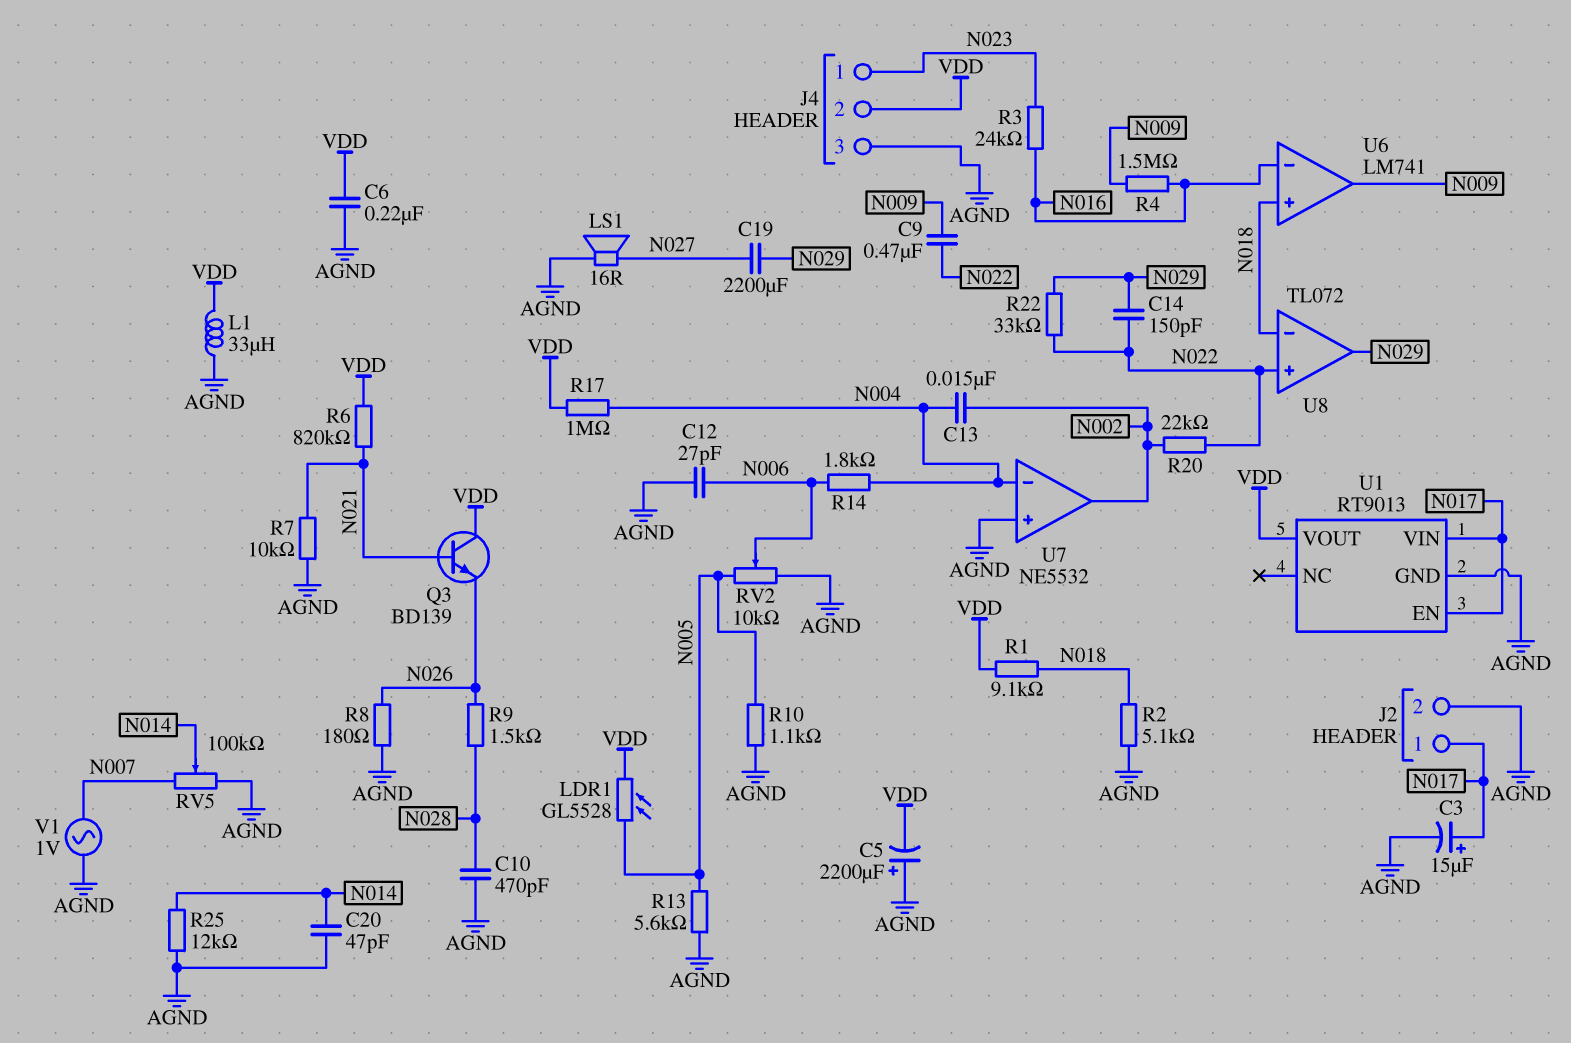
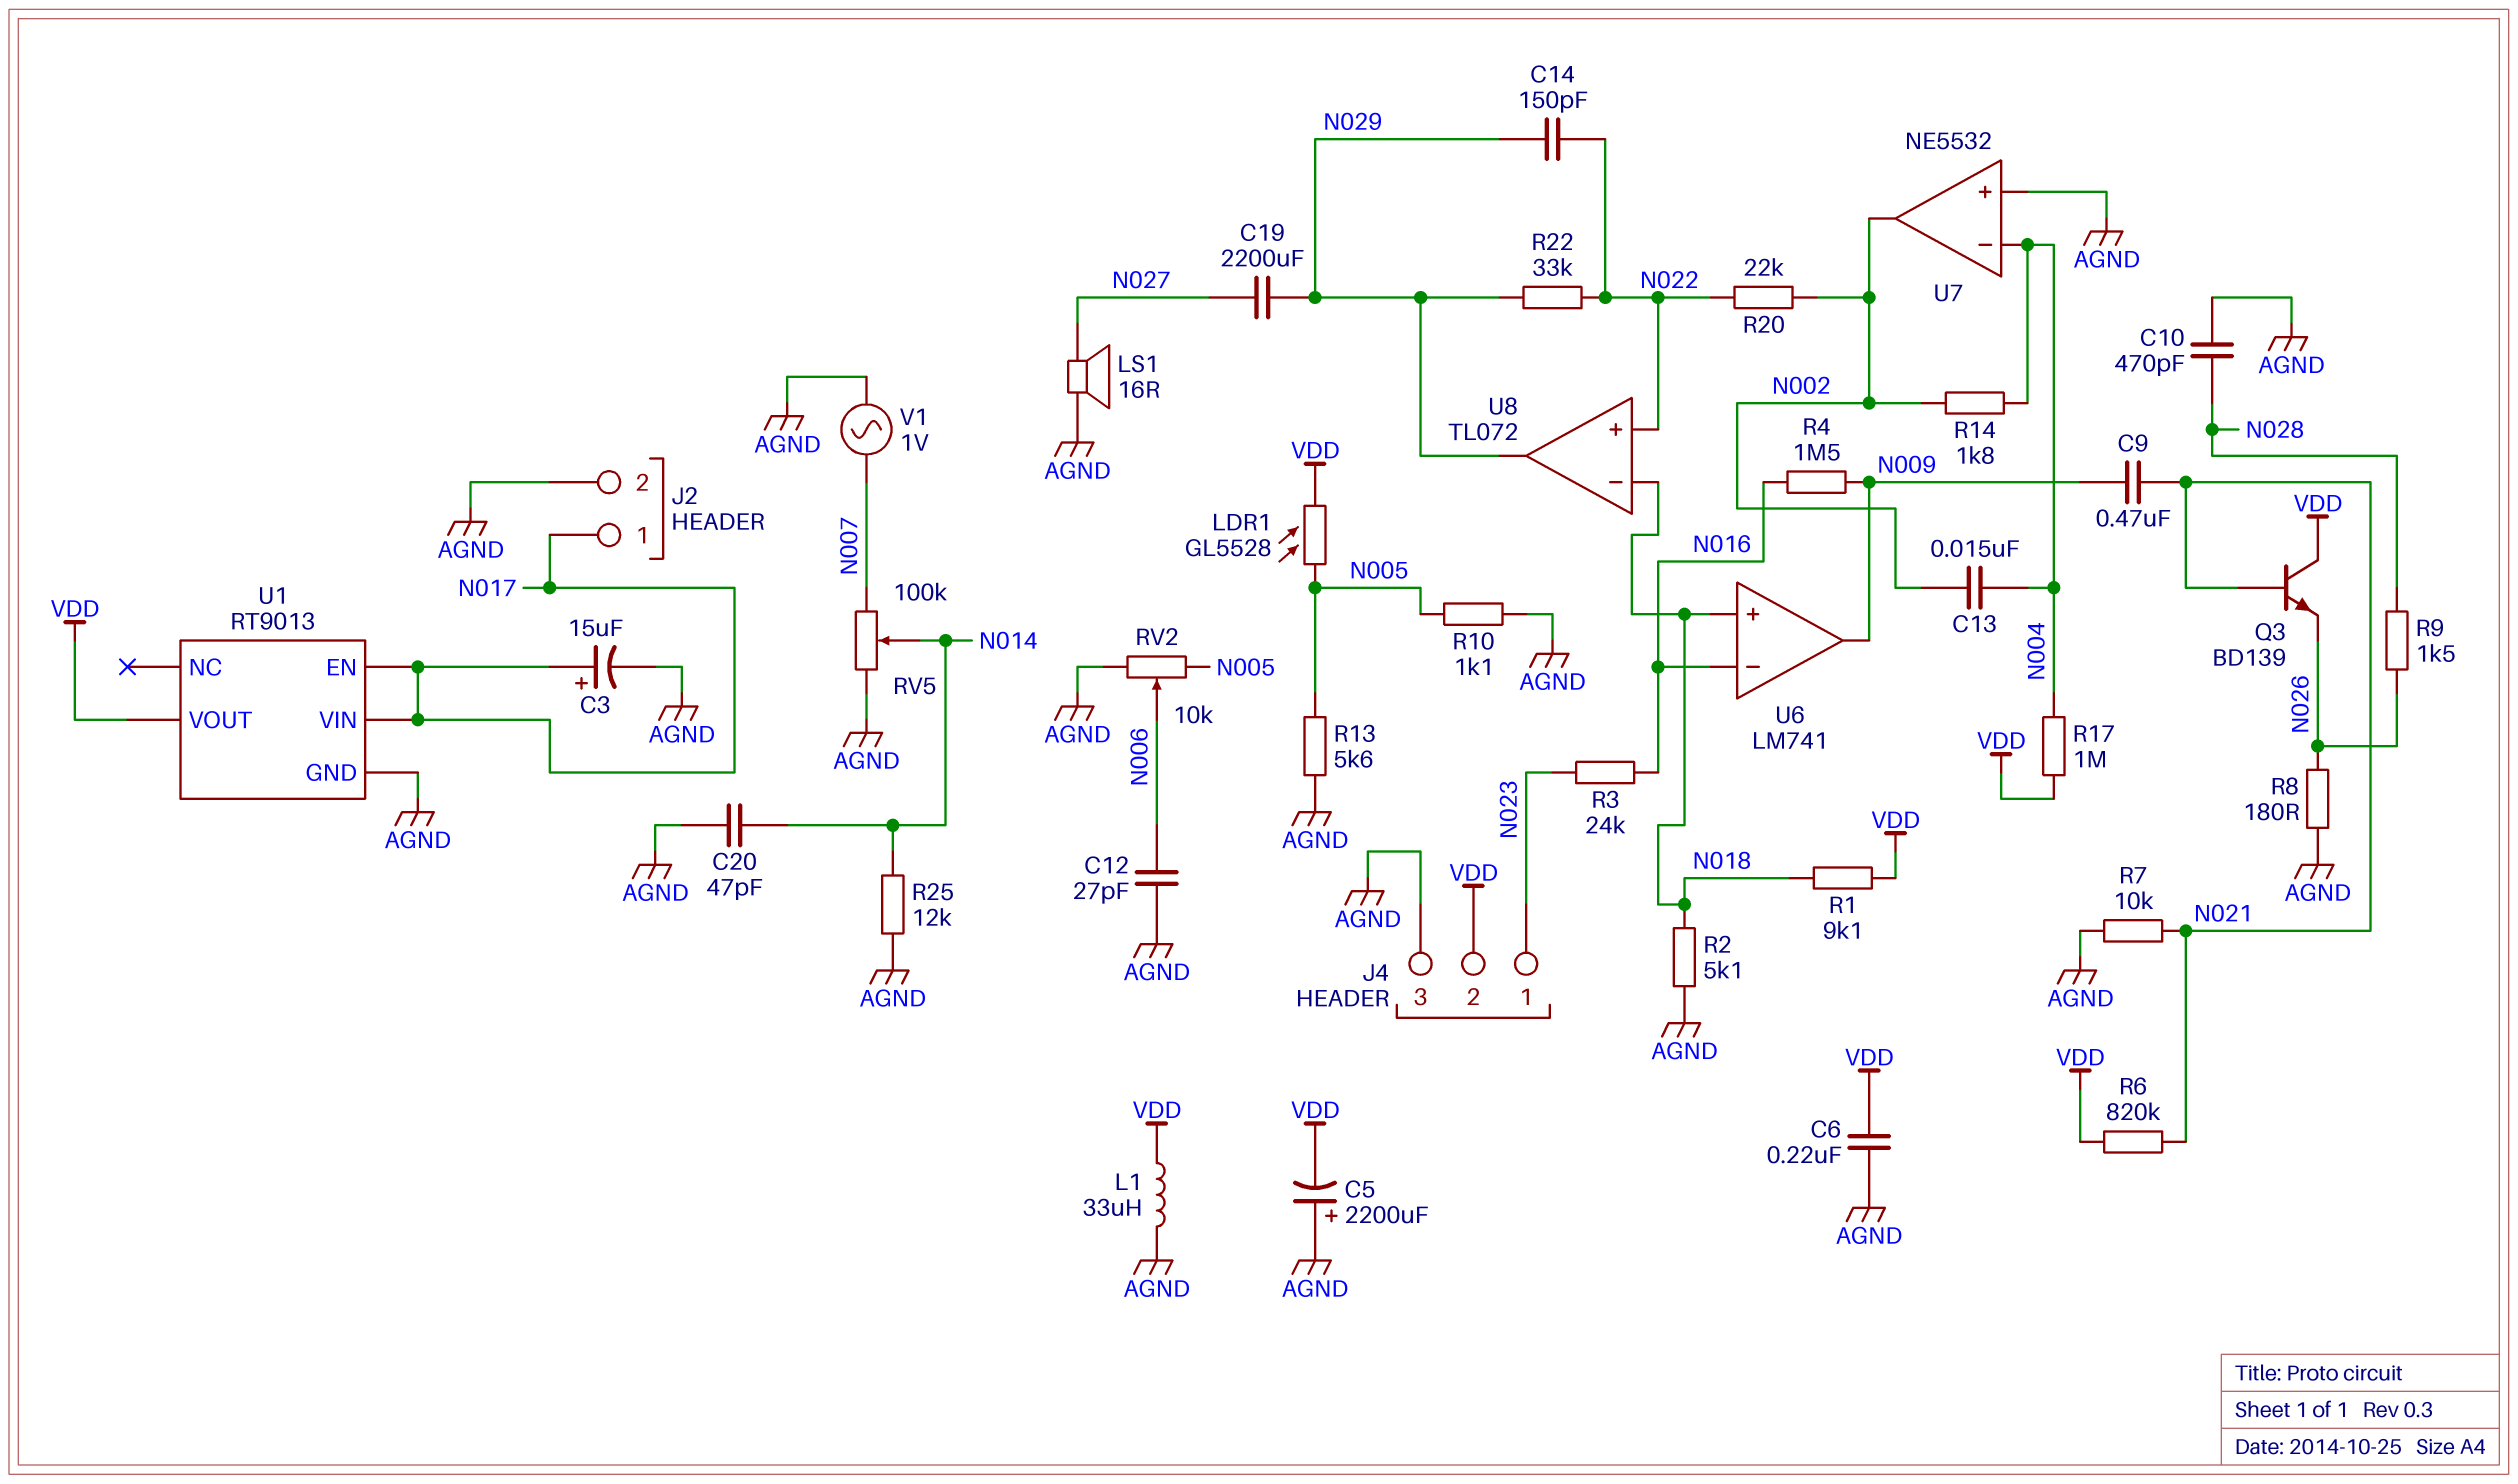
C9: 470nF (N009, N022) -> 470nF (N009, N021)
R14: 1.8k (N004, N006) -> 1.8k (N002, N004)

